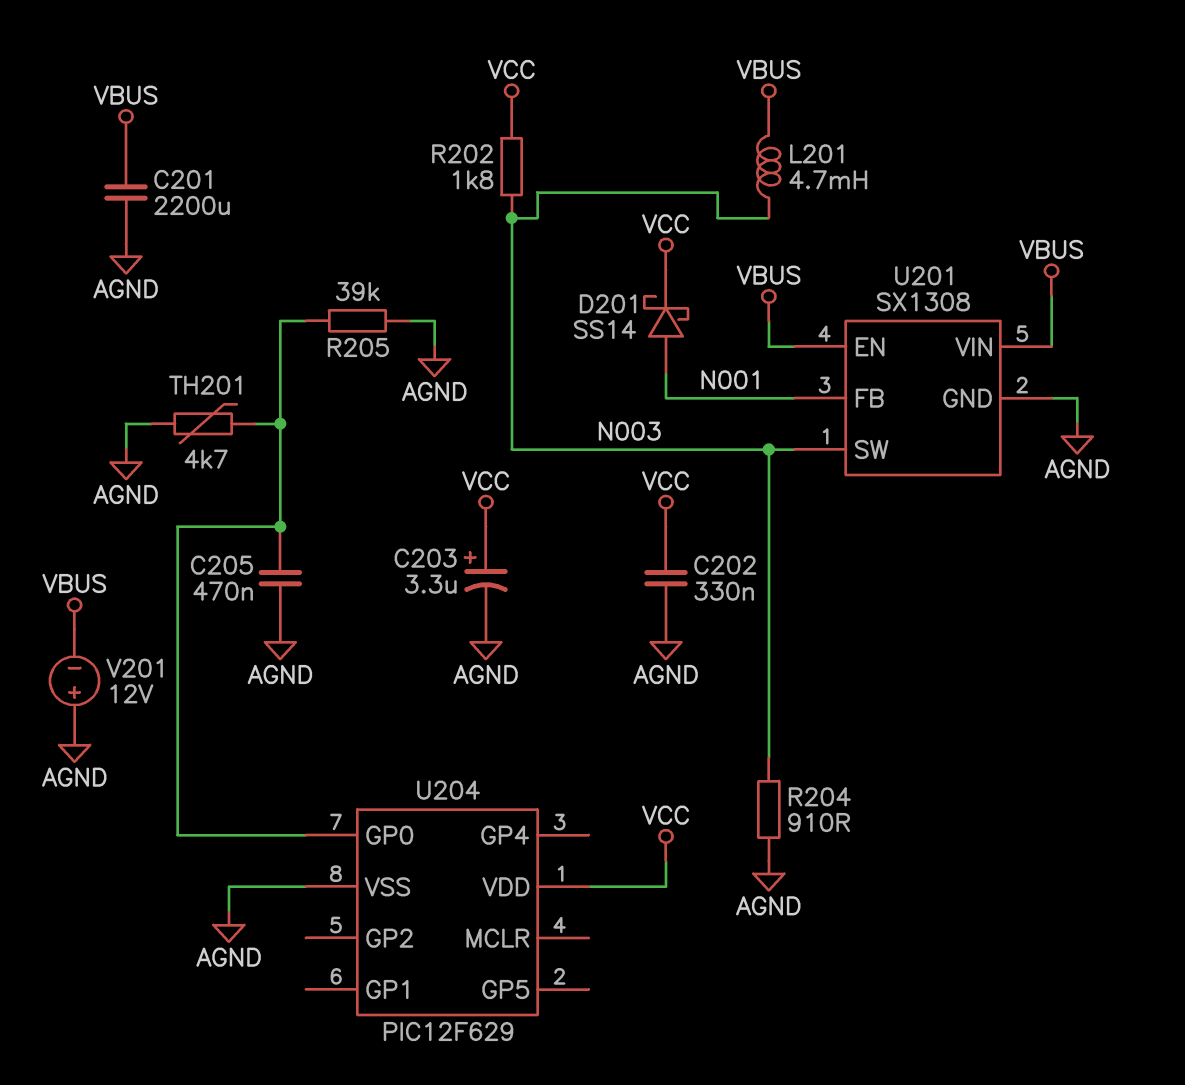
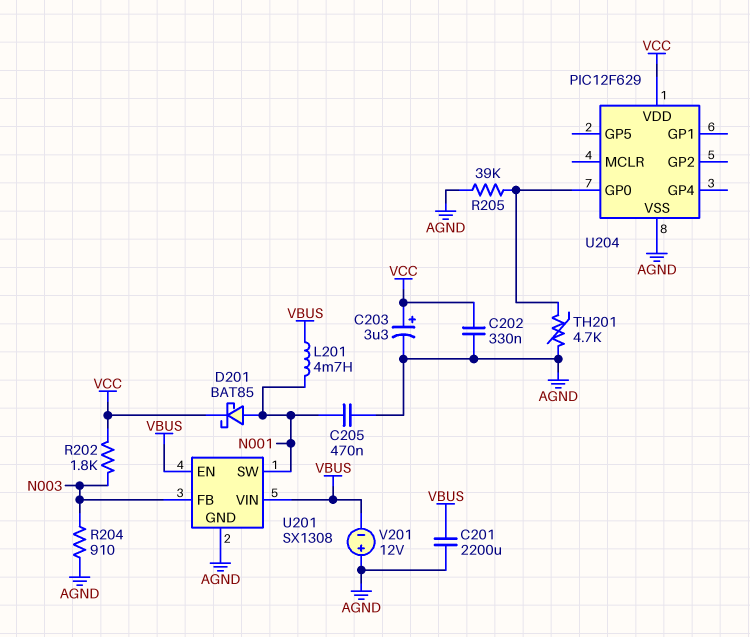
C205: 470nF (AGND, U204/GP0) -> 470nF (AGND, N001)
D201: schottky SS14 (A N001, K VCC) -> schottky BAT85 (A N001, K VCC)
L201: 4.7mH (N003, VBUS) -> 4.7mH (N001, VBUS)
U201 pin FB: N001 -> N003
U201 pin SW: N003 -> N001

